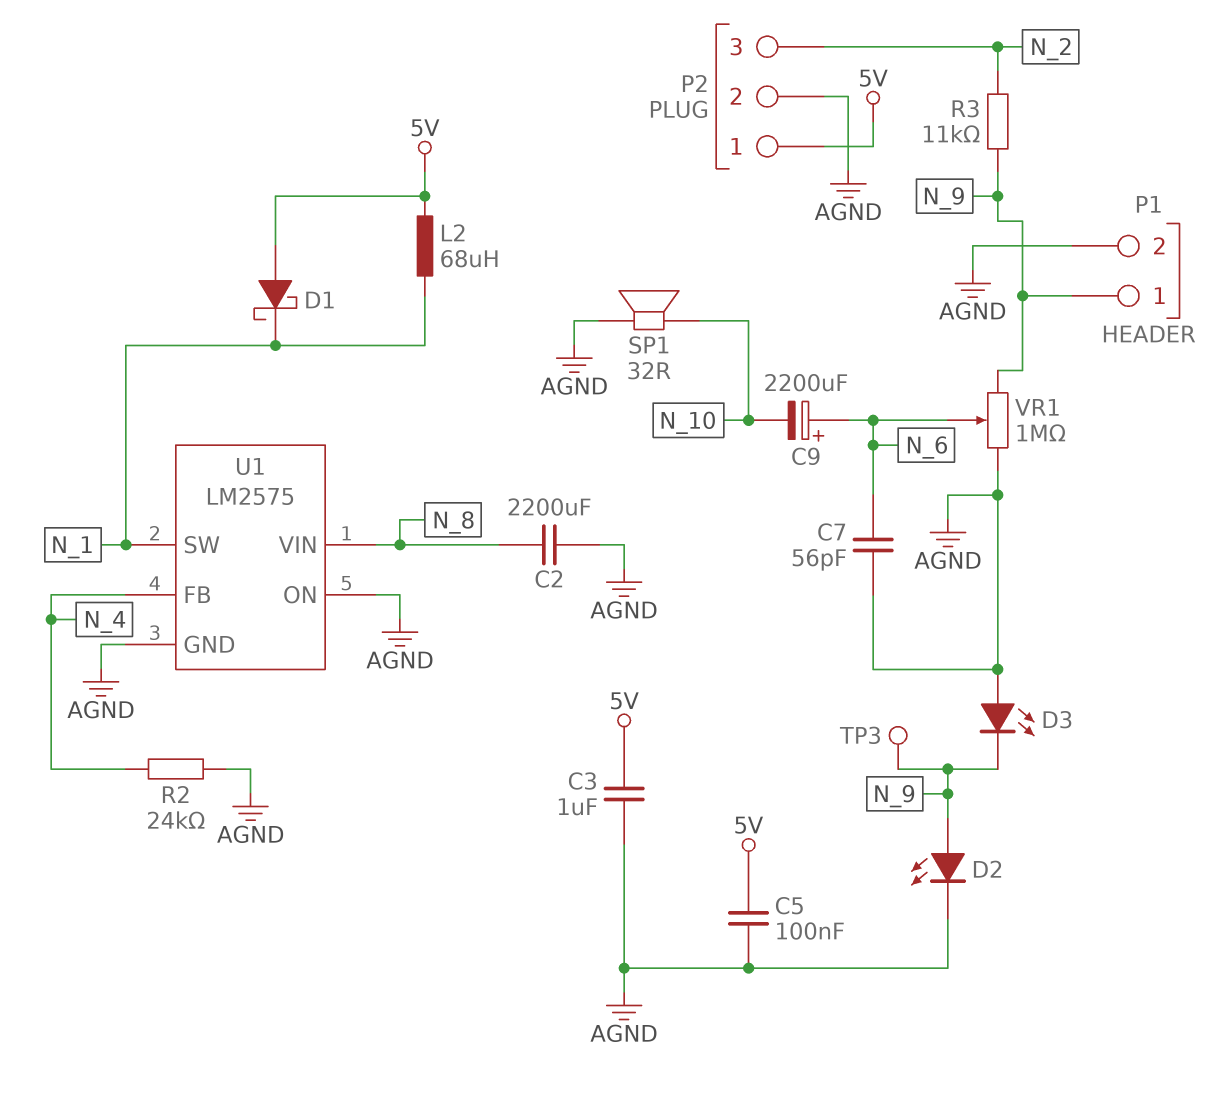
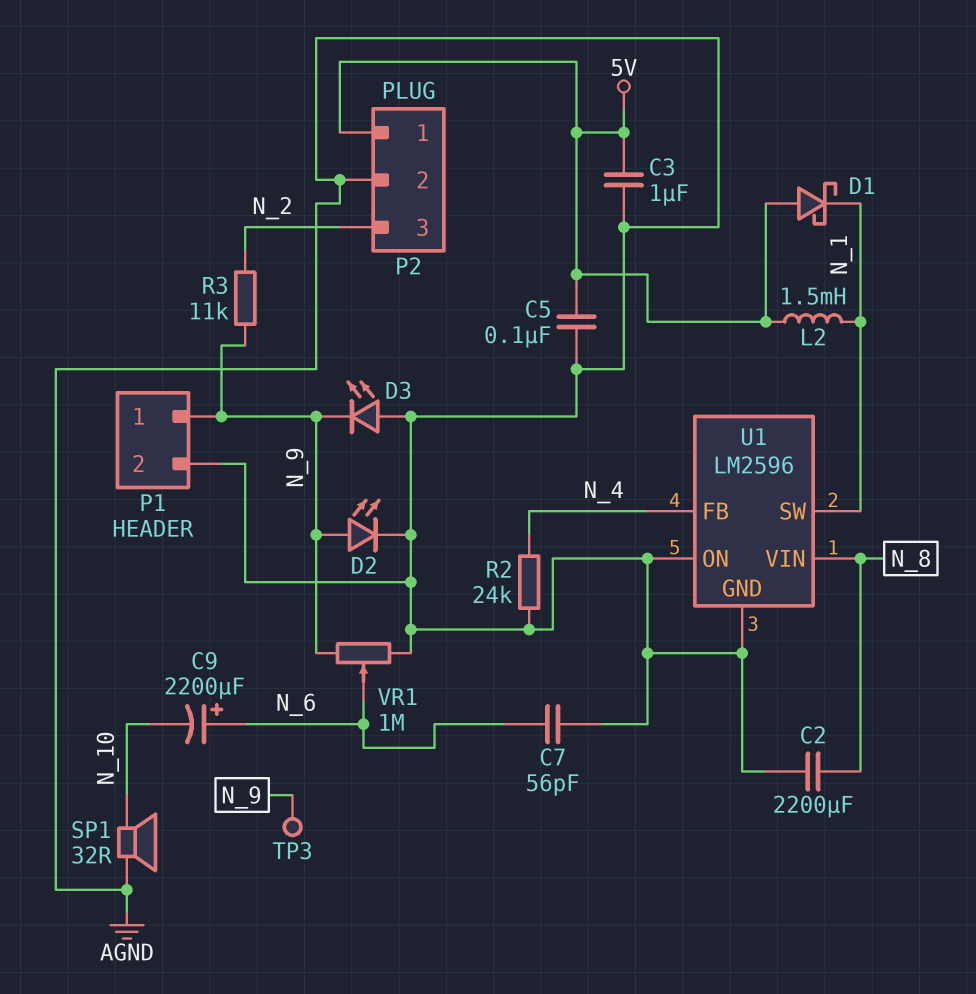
L2: 68uH (5V, N_1) -> 1.5mH (5V, N_1)
U1: LM2575 -> LM2596

